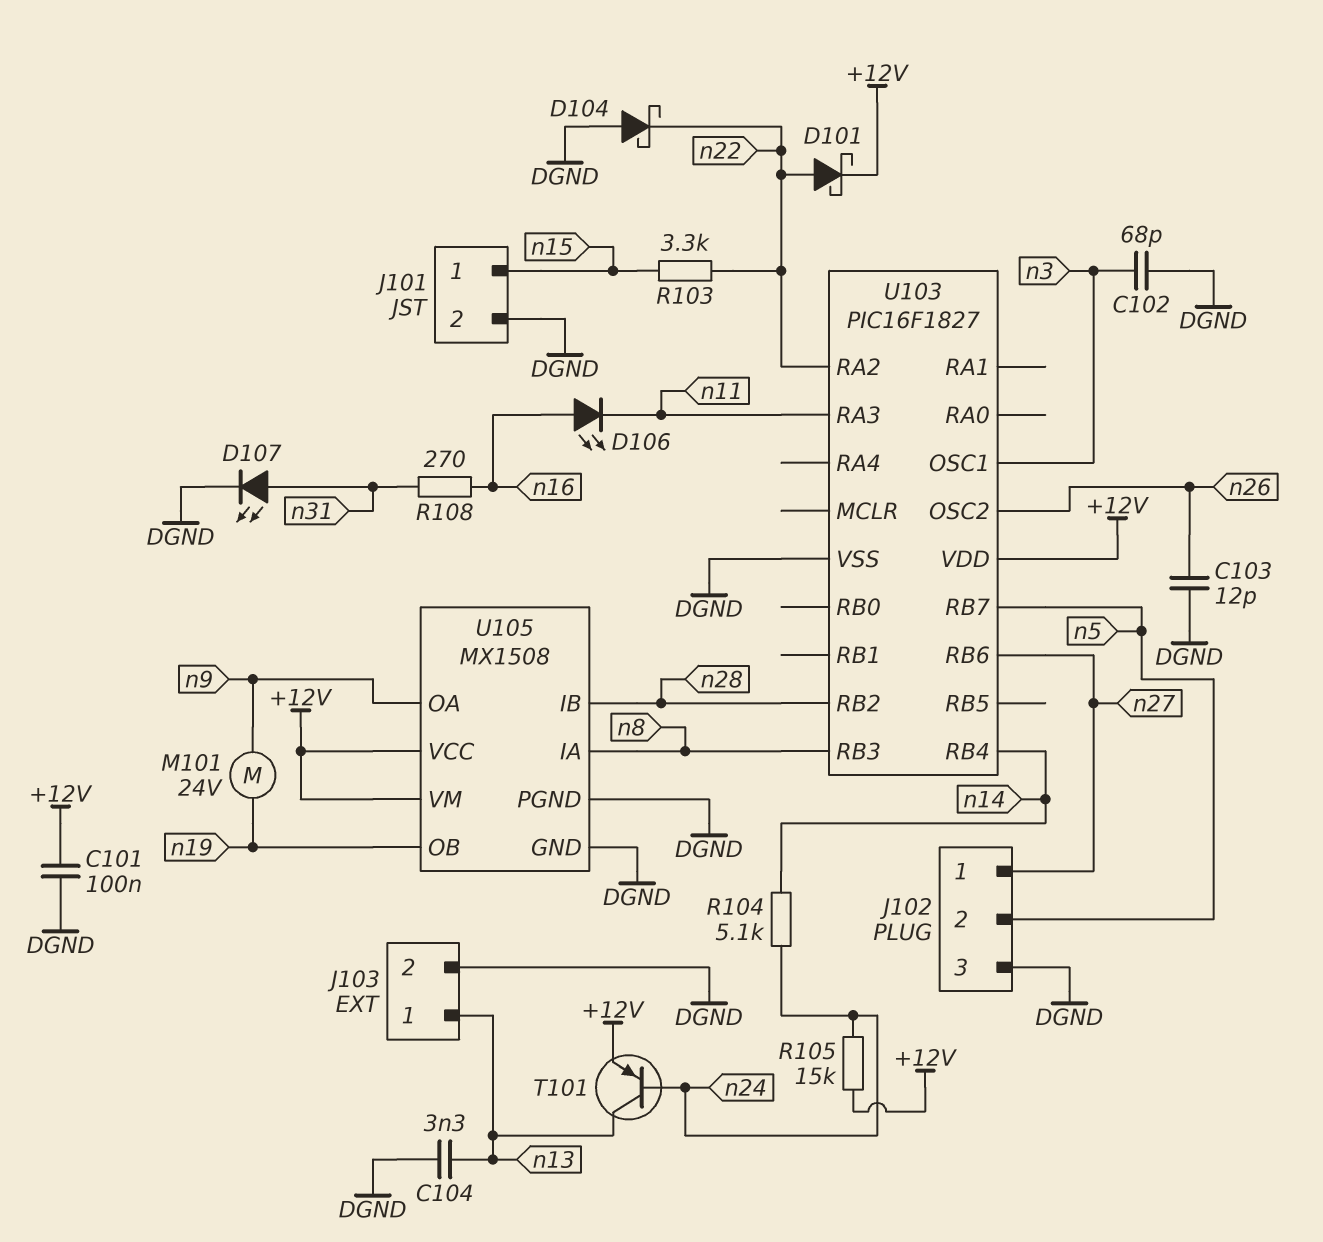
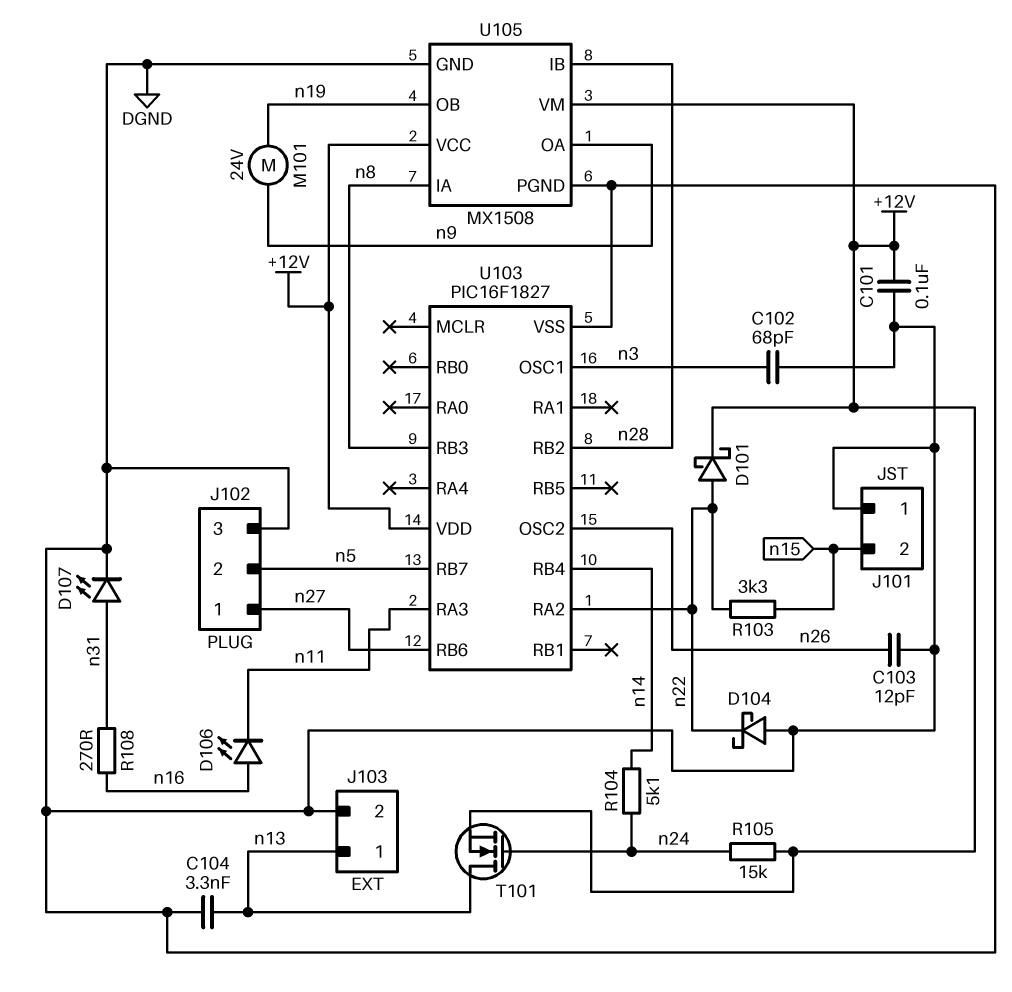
J101 pin 1: n15 -> DGND
J101 pin 2: DGND -> n15
T101: PNP (B n24, C n13, E +12V) -> NMOS (G n24, D n13, S +12V)

